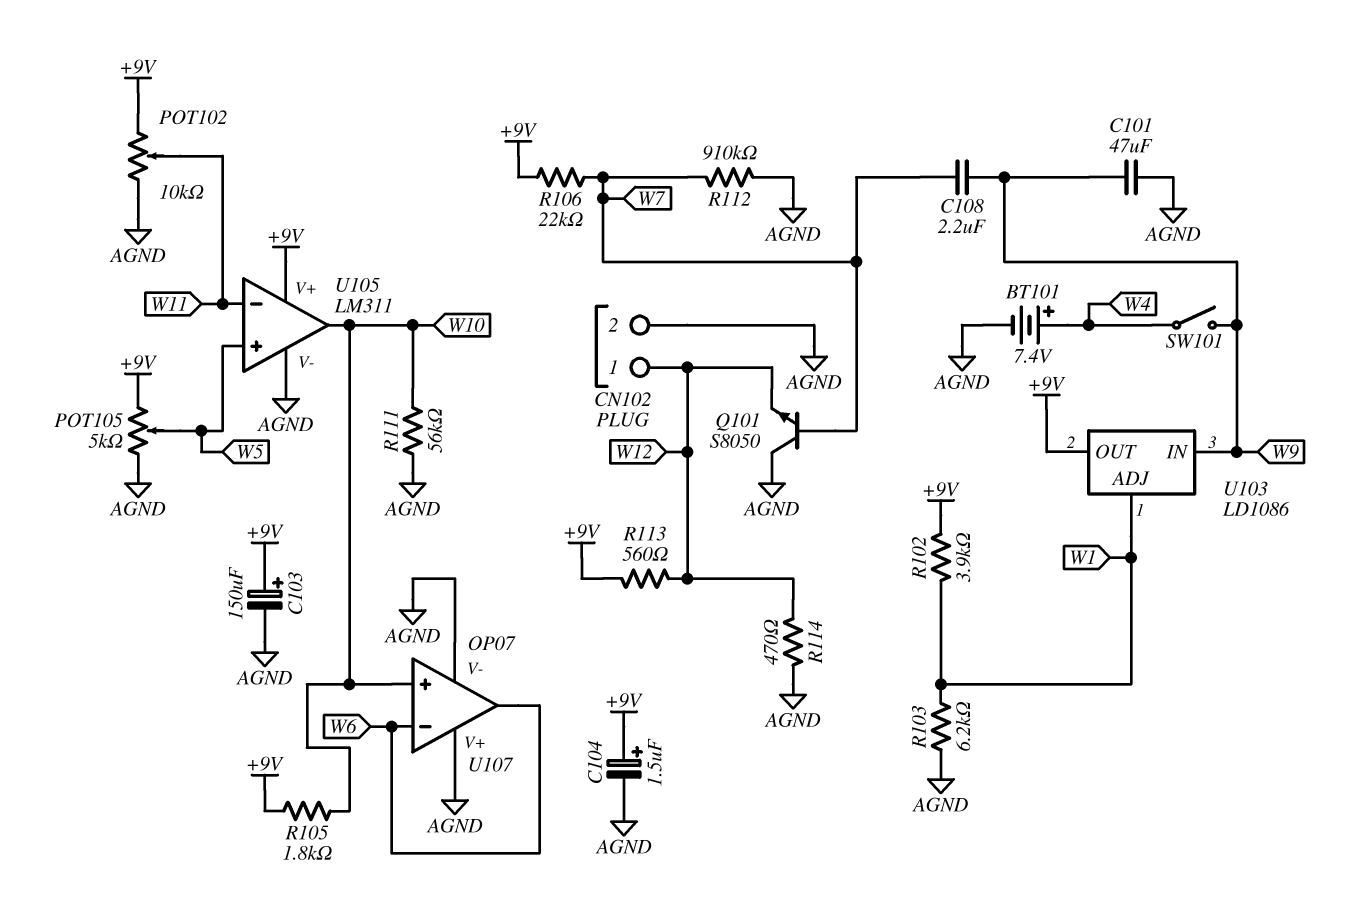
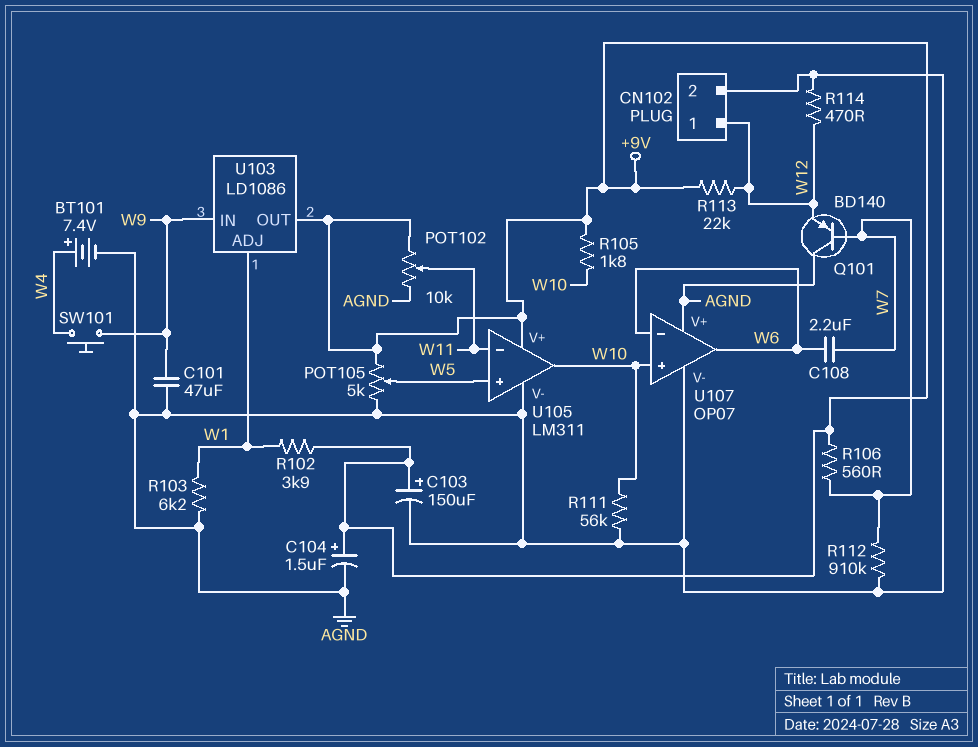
C108: 2.2uF (W7, W9) -> 2.2uF (W6, W7)
Q101: NPN S8050 (B W7, C AGND, E W12) -> PNP BD140 (B W7, C AGND, E W12)
R106: 22k (+9V, W7) -> 560 (+9V, W7)
R113: 560 (+9V, W12) -> 22k (+9V, W12)
SW101: switch (W4, W9) -> button (W4, W9)

